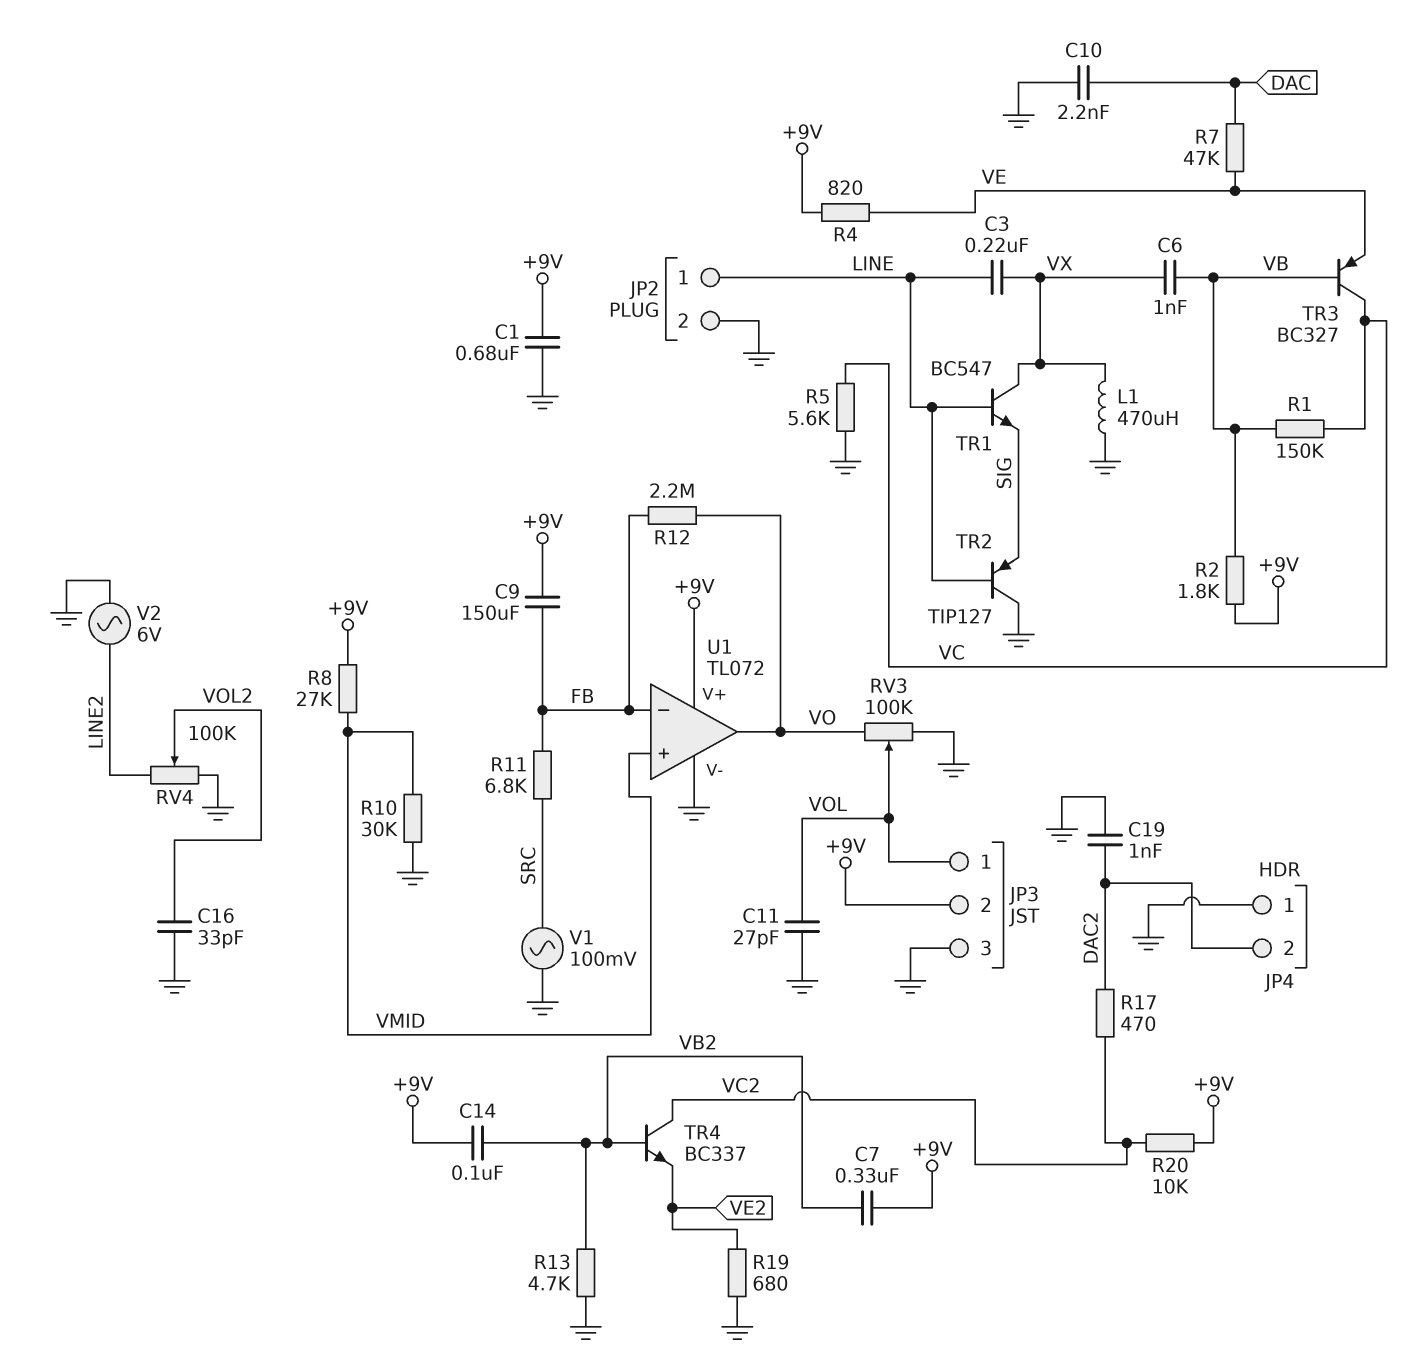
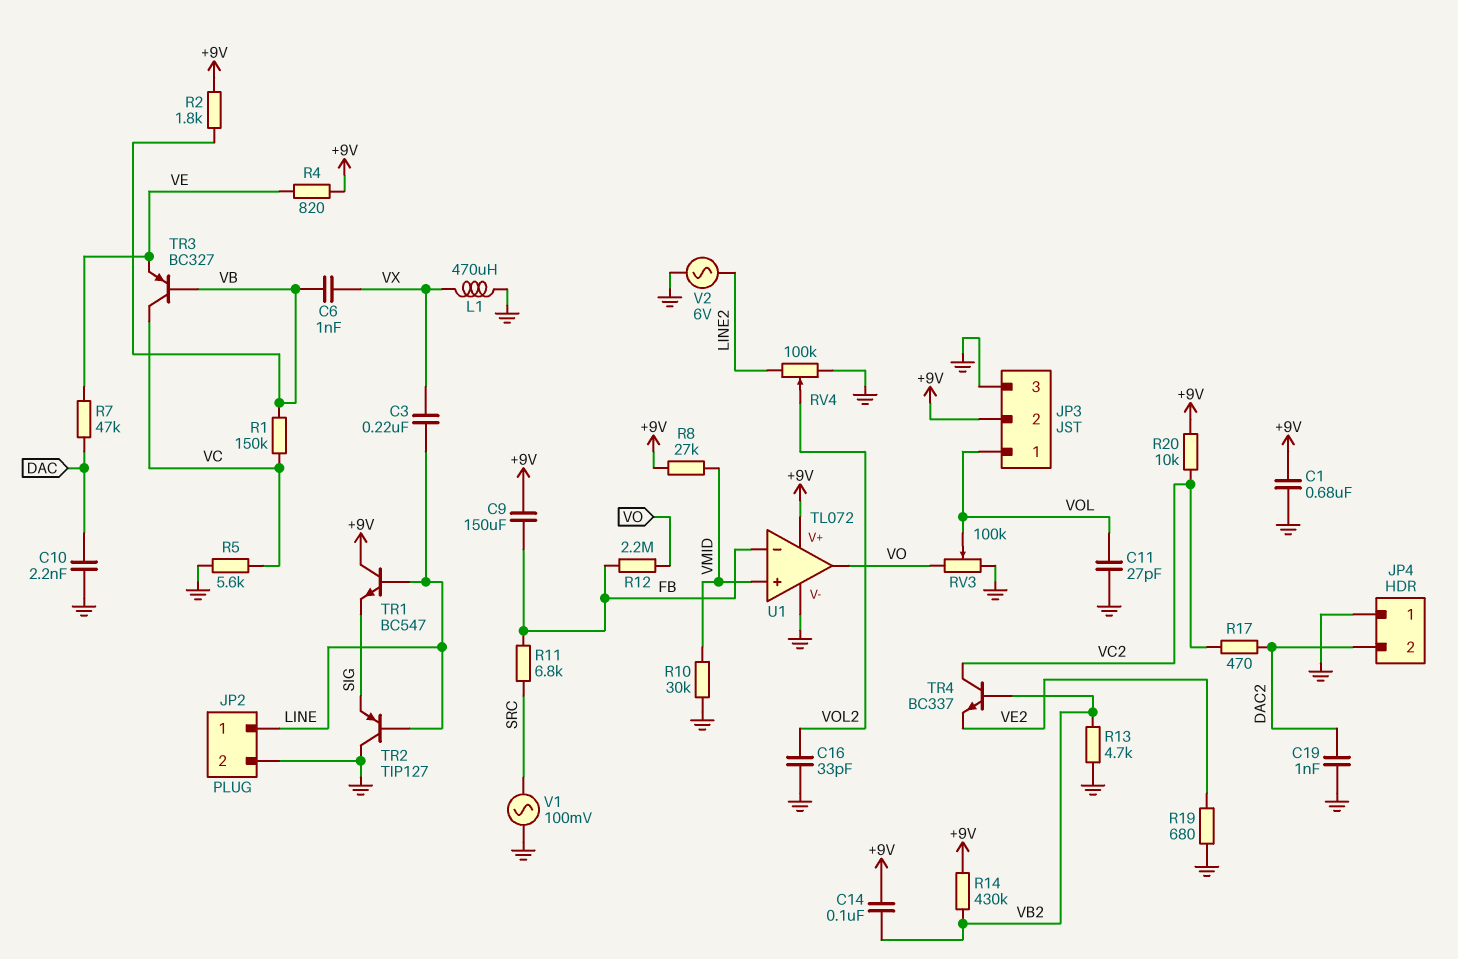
C7: 330nF (+9V, VB2) -> none
R14: none -> 430k (+9V, VB2)
TR1: NPN BC547 (B LINE, C VX, E SIG) -> NPN BC547 (B LINE, C +9V, E SIG)

